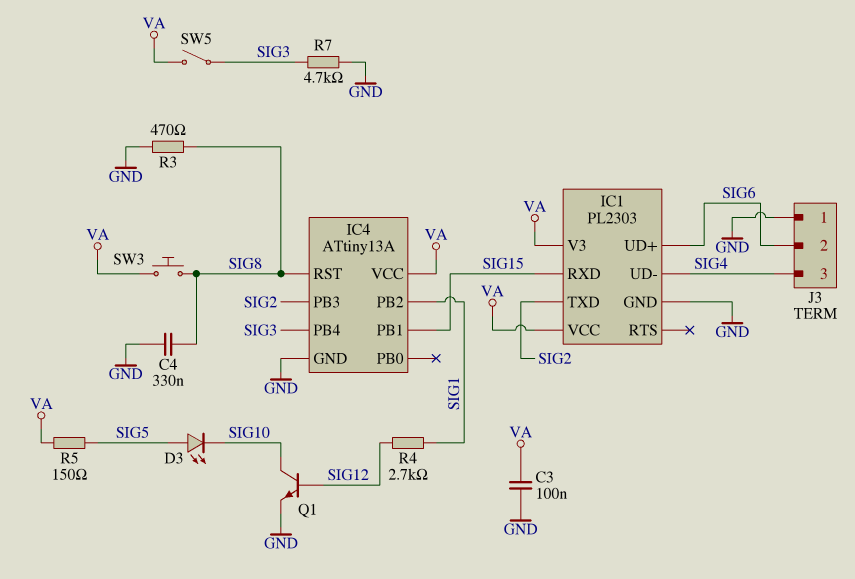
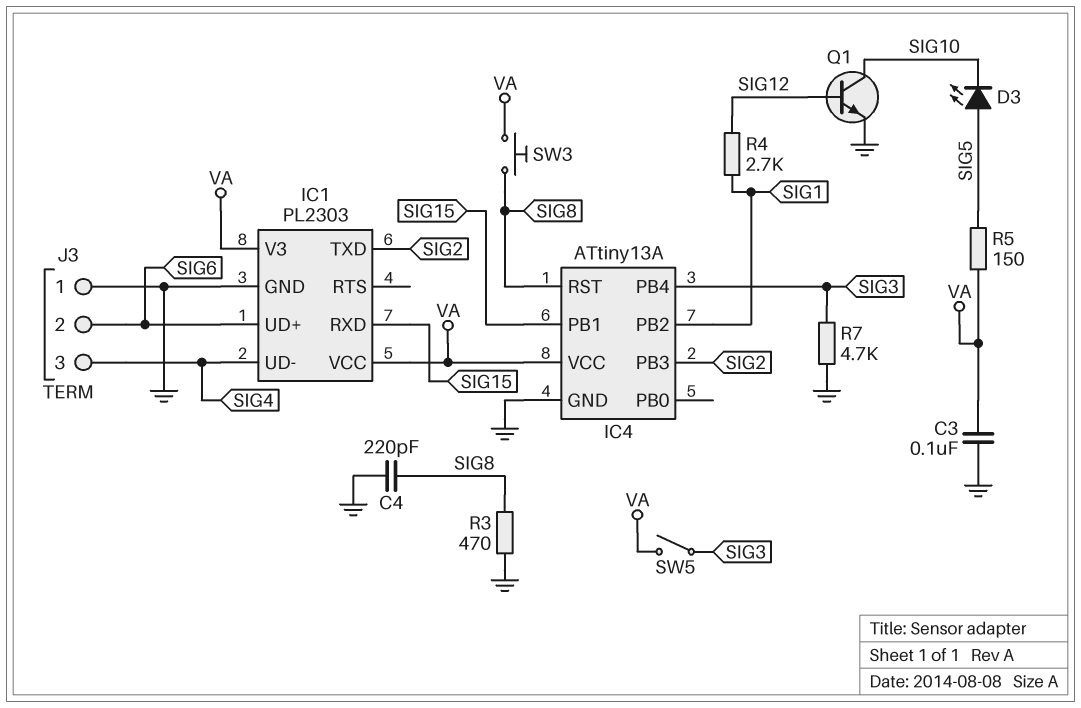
C4: 330nF (GND, SIG8) -> 220pF (GND, SIG8)

